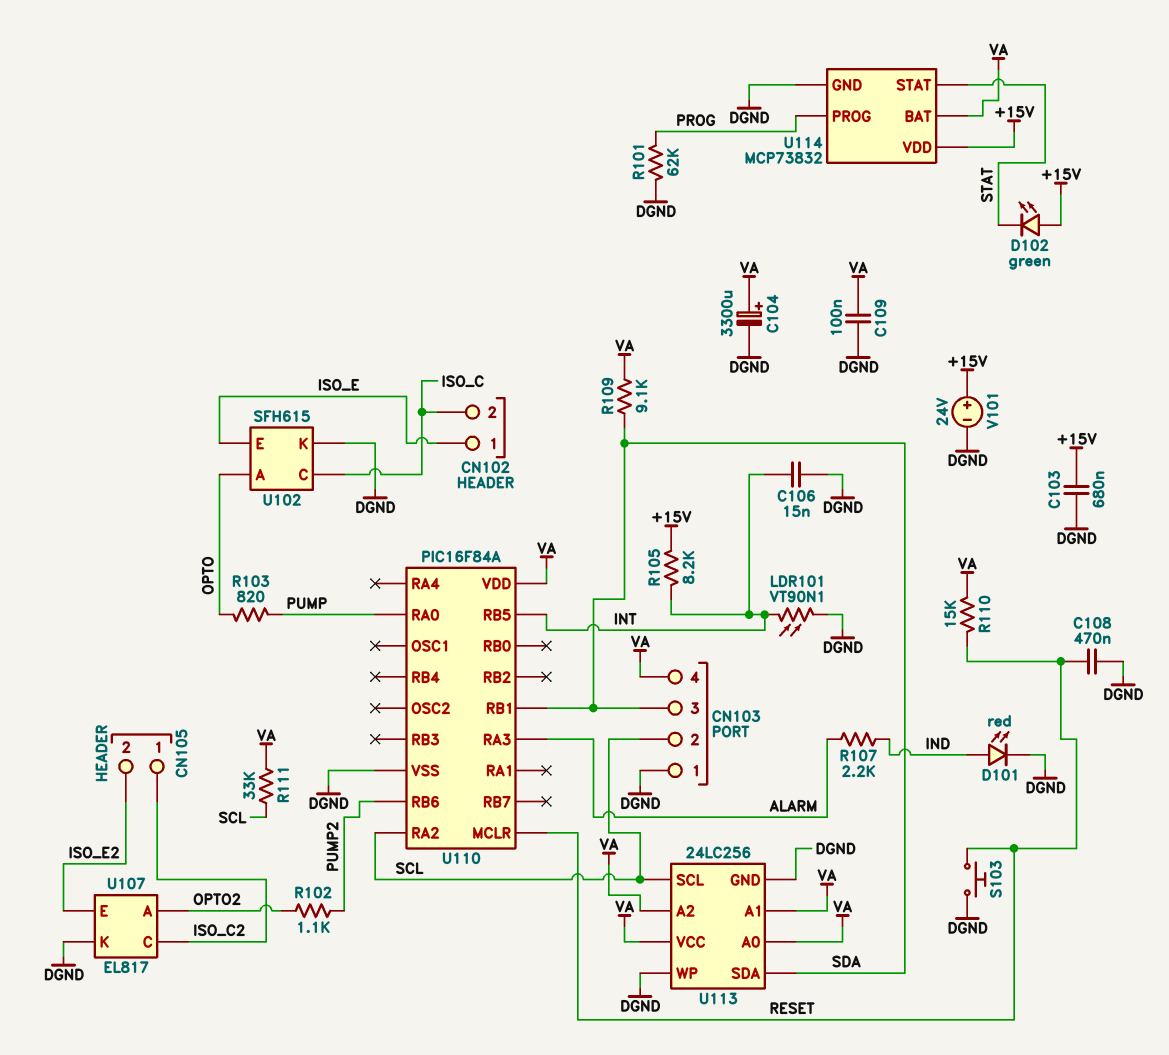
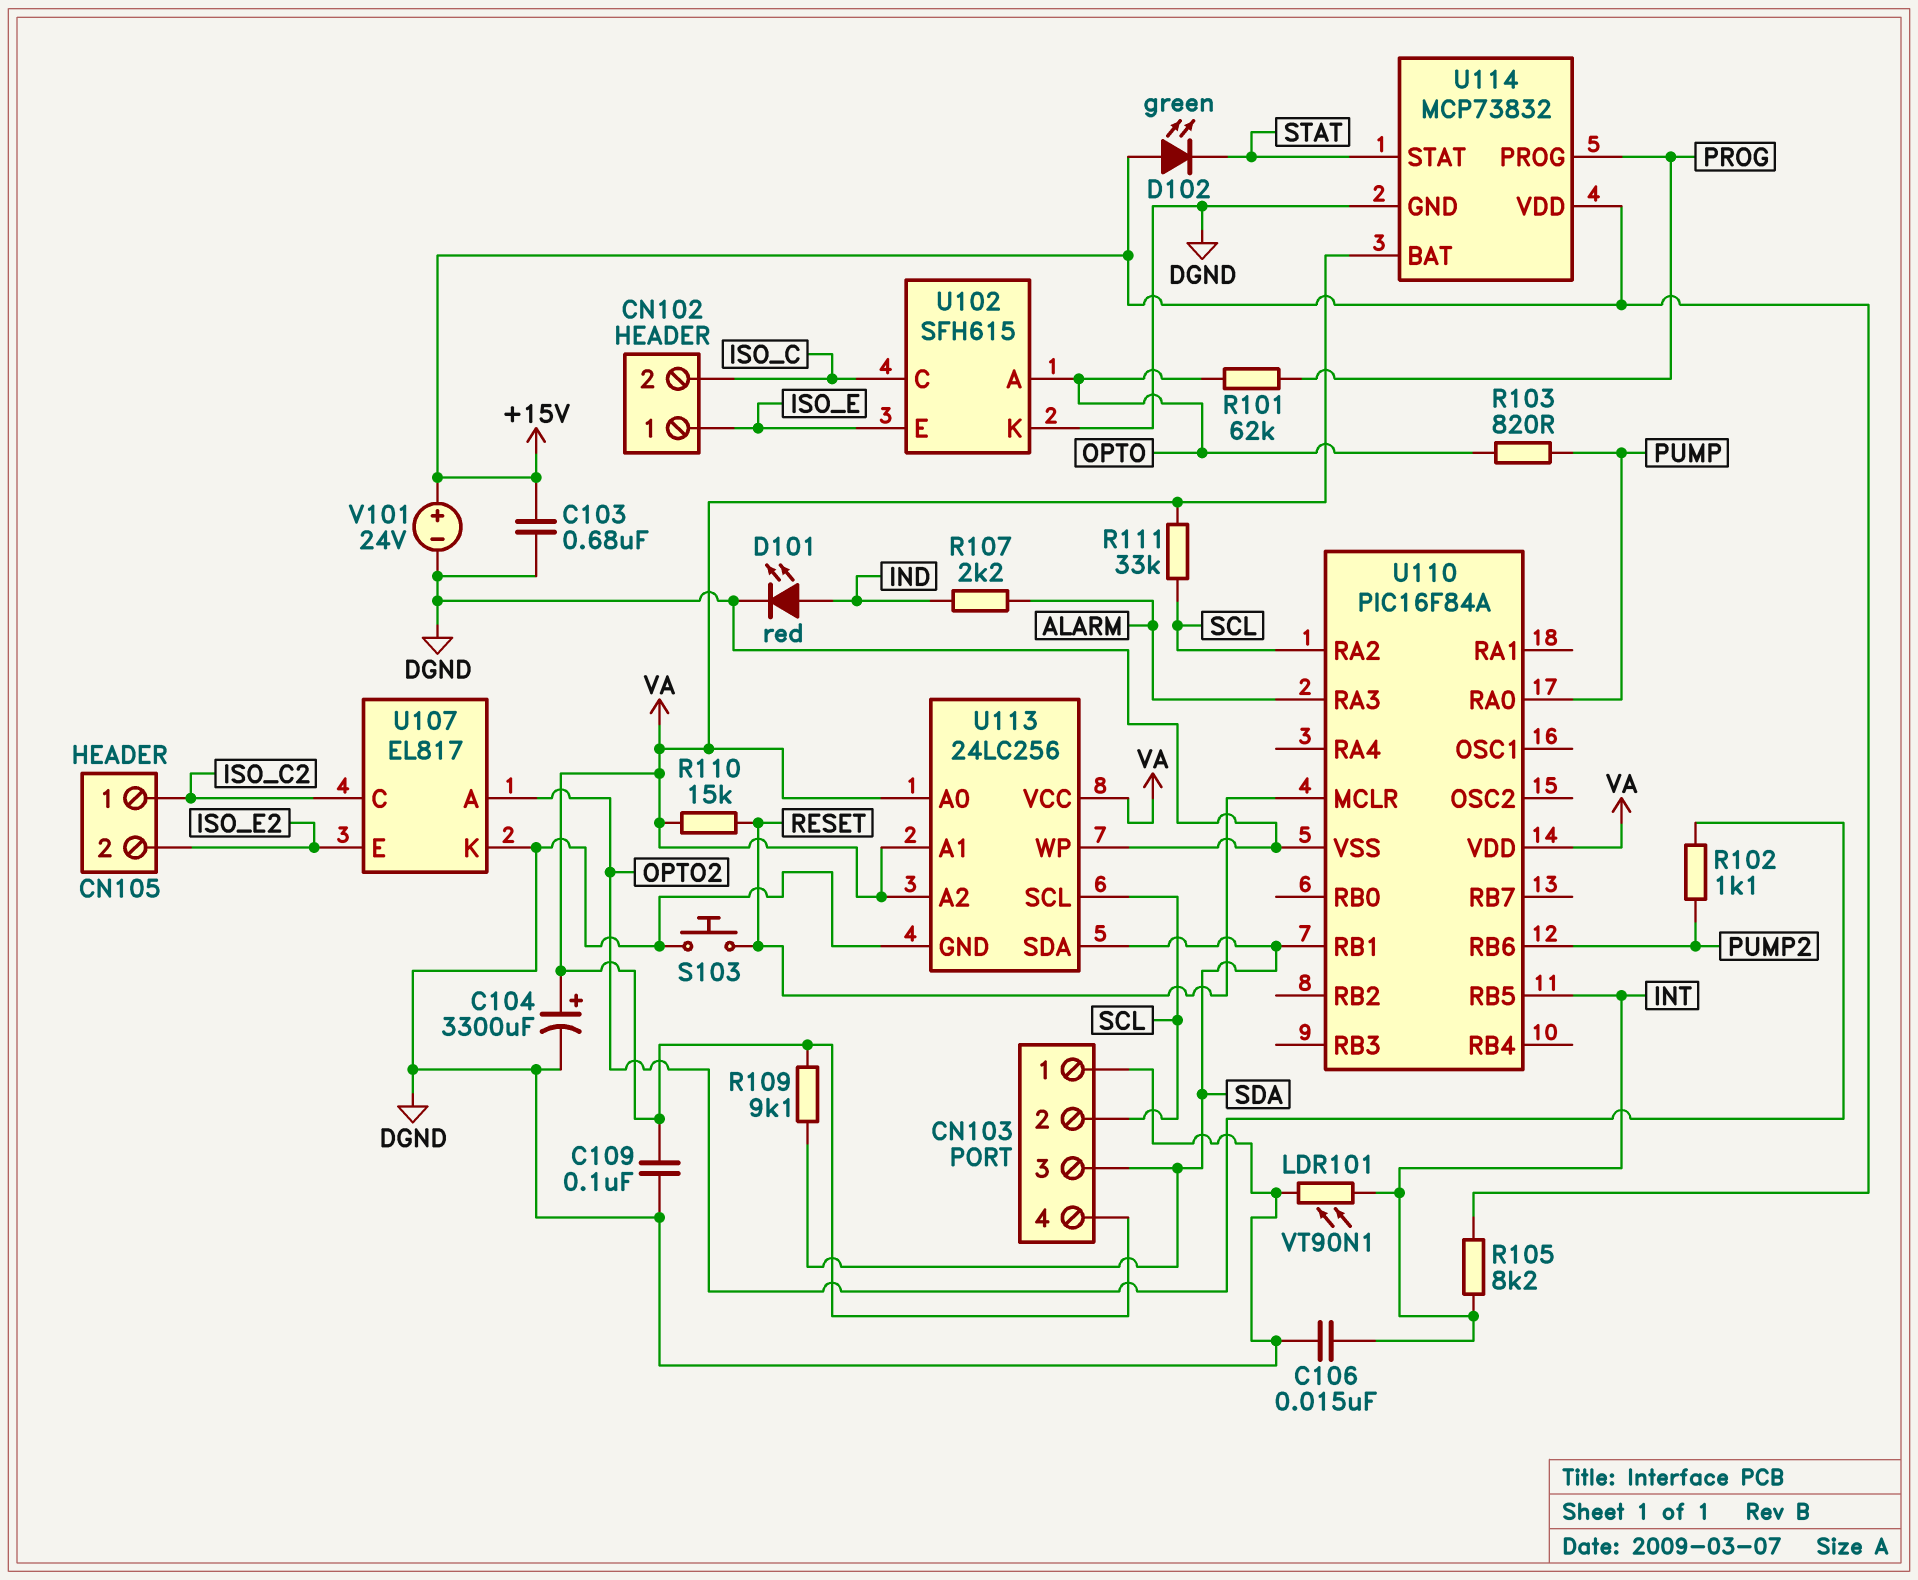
C108: 470nF (DGND, RESET) -> none
R101: 62k (DGND, PROG) -> 62k (OPTO, PROG)

